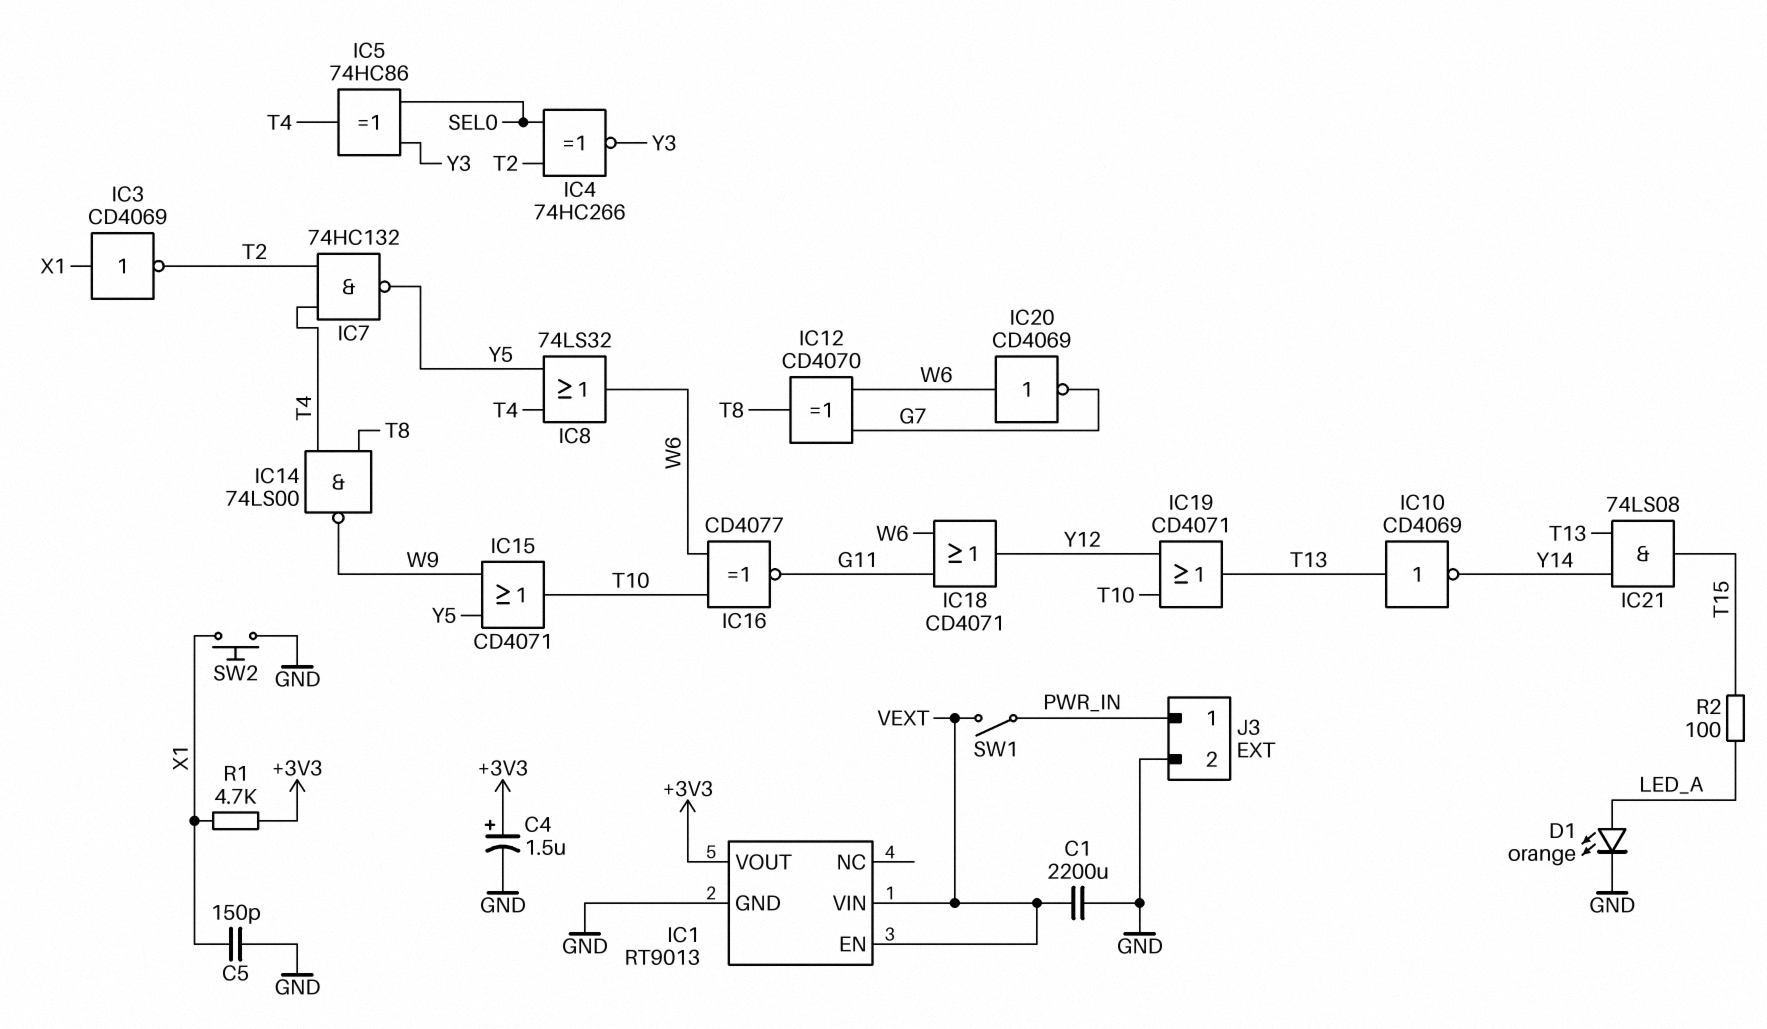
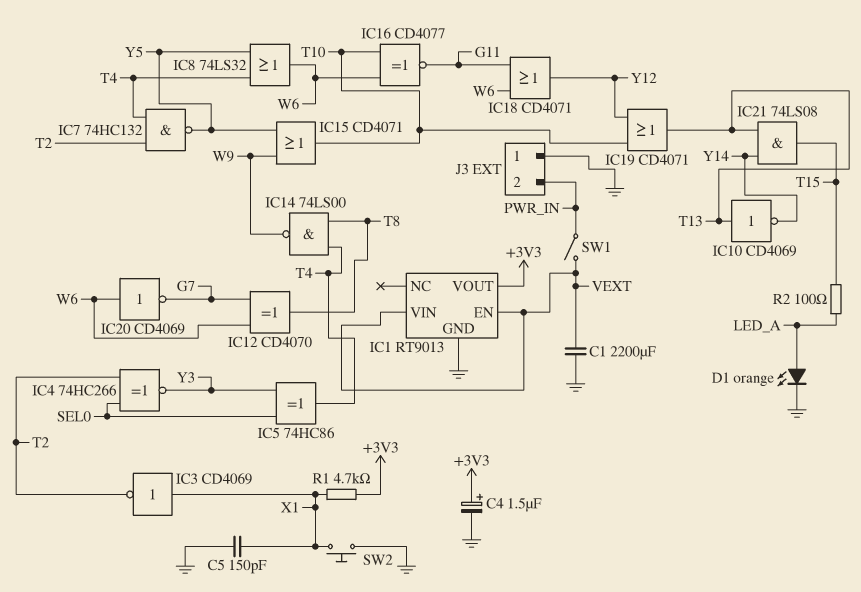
J3 pin 1: PWR_IN -> GND
J3 pin 2: GND -> PWR_IN

